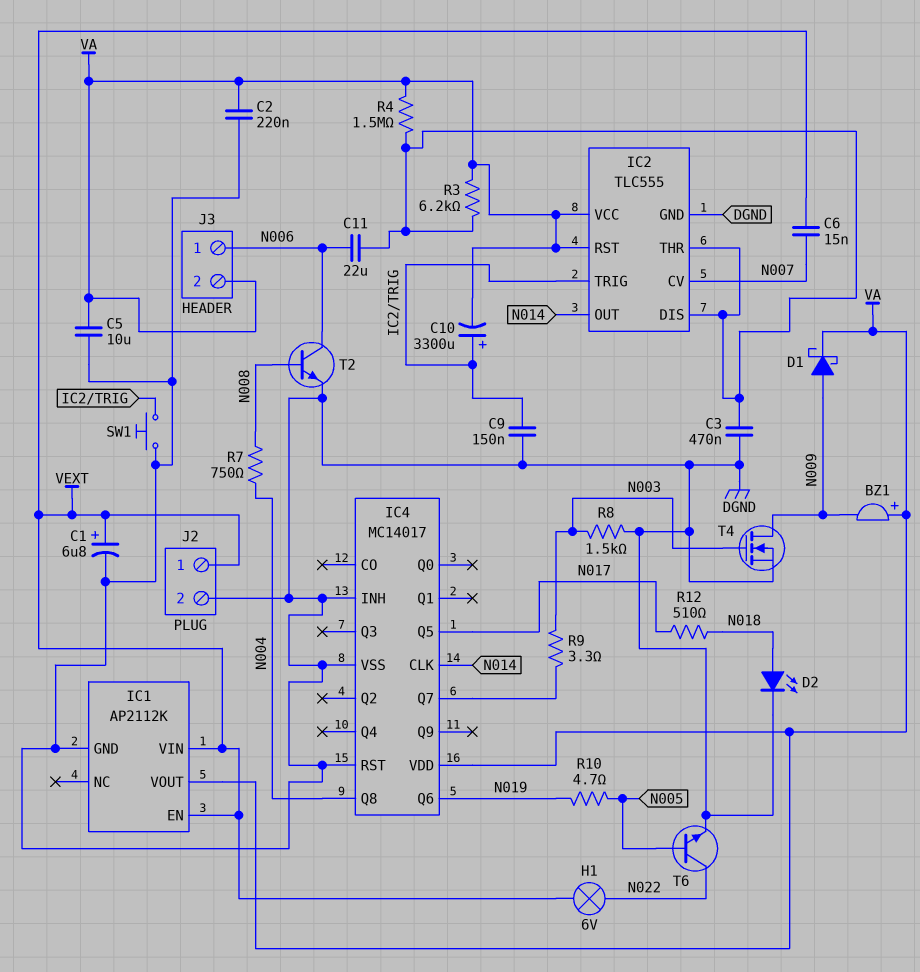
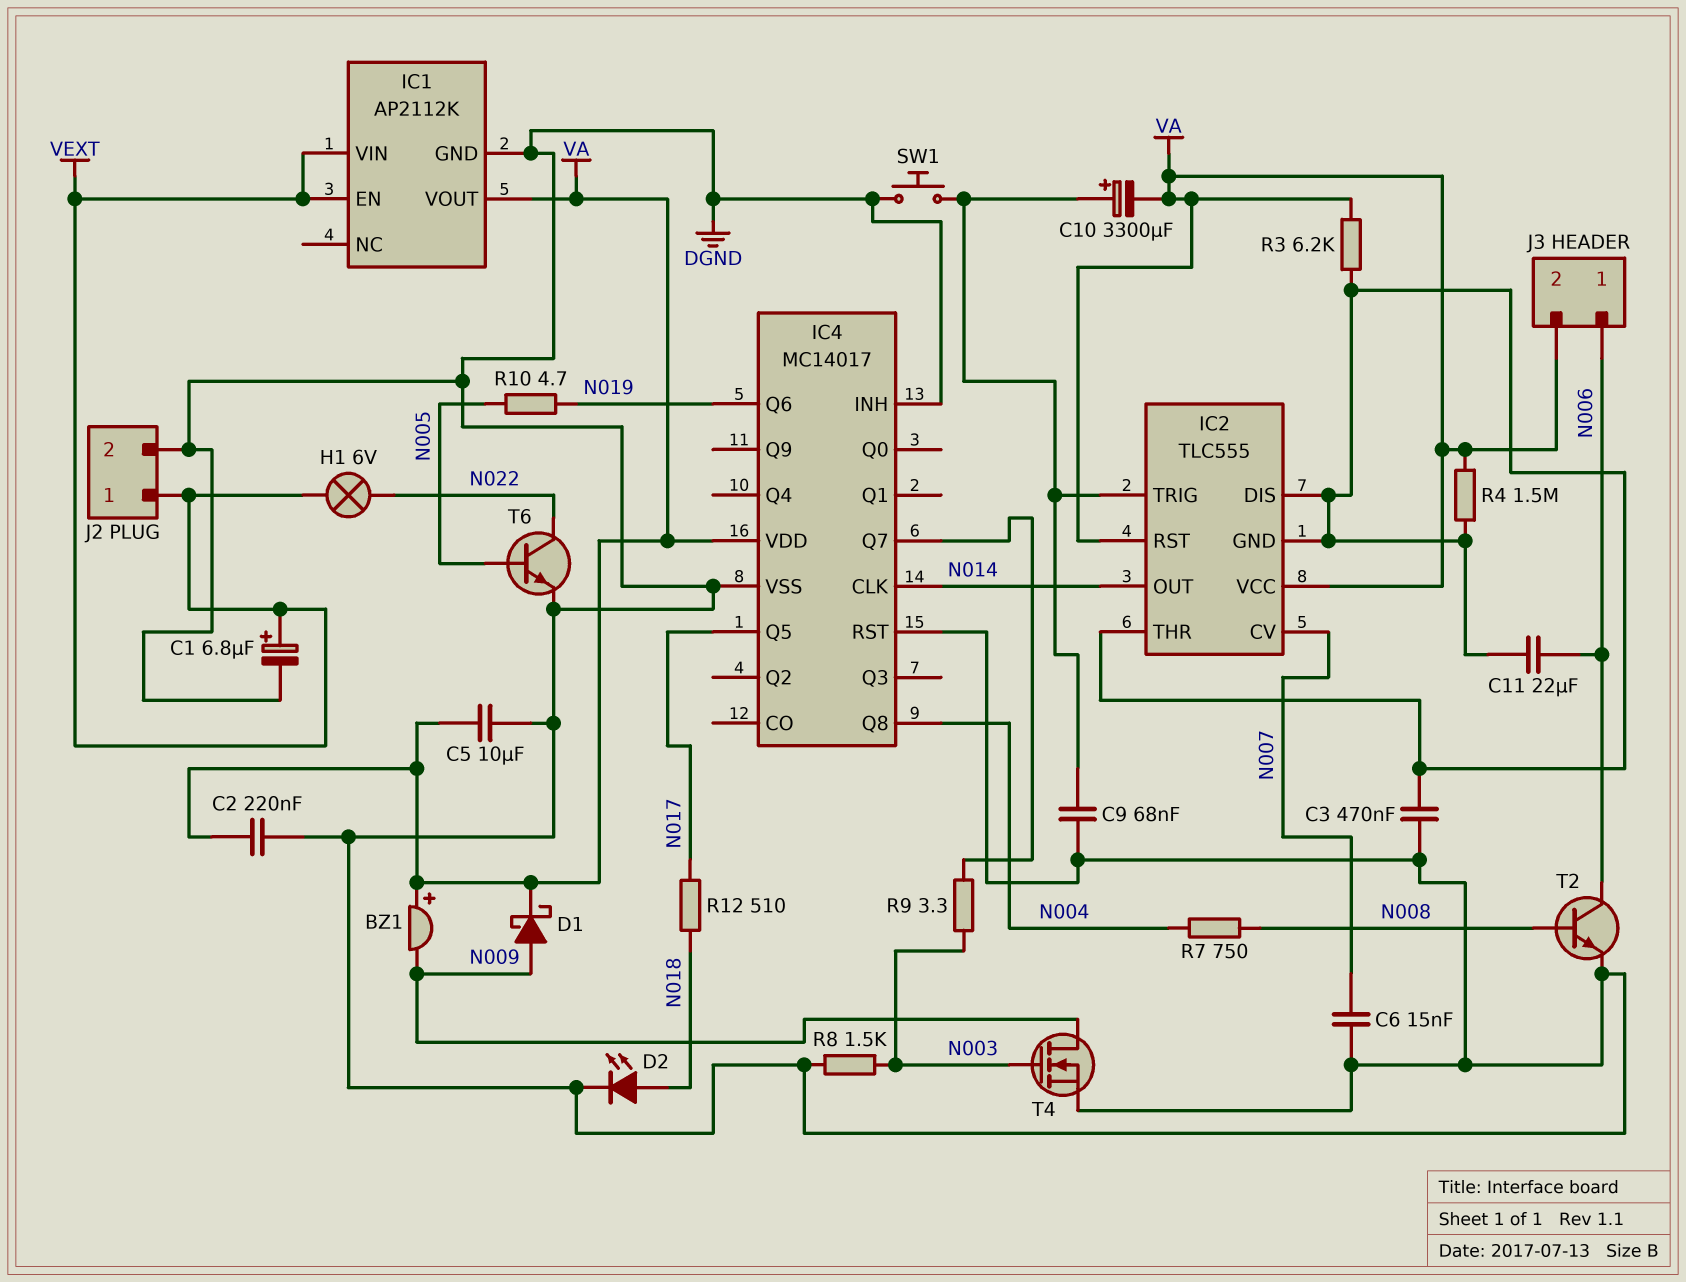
C6: 15nF (N007, VEXT) -> 15nF (DGND, N007)
C9: 150nF (DGND, IC2/TRIG) -> 68nF (DGND, IC2/TRIG)
IC2 pin GND: DGND -> IC2/DIS

